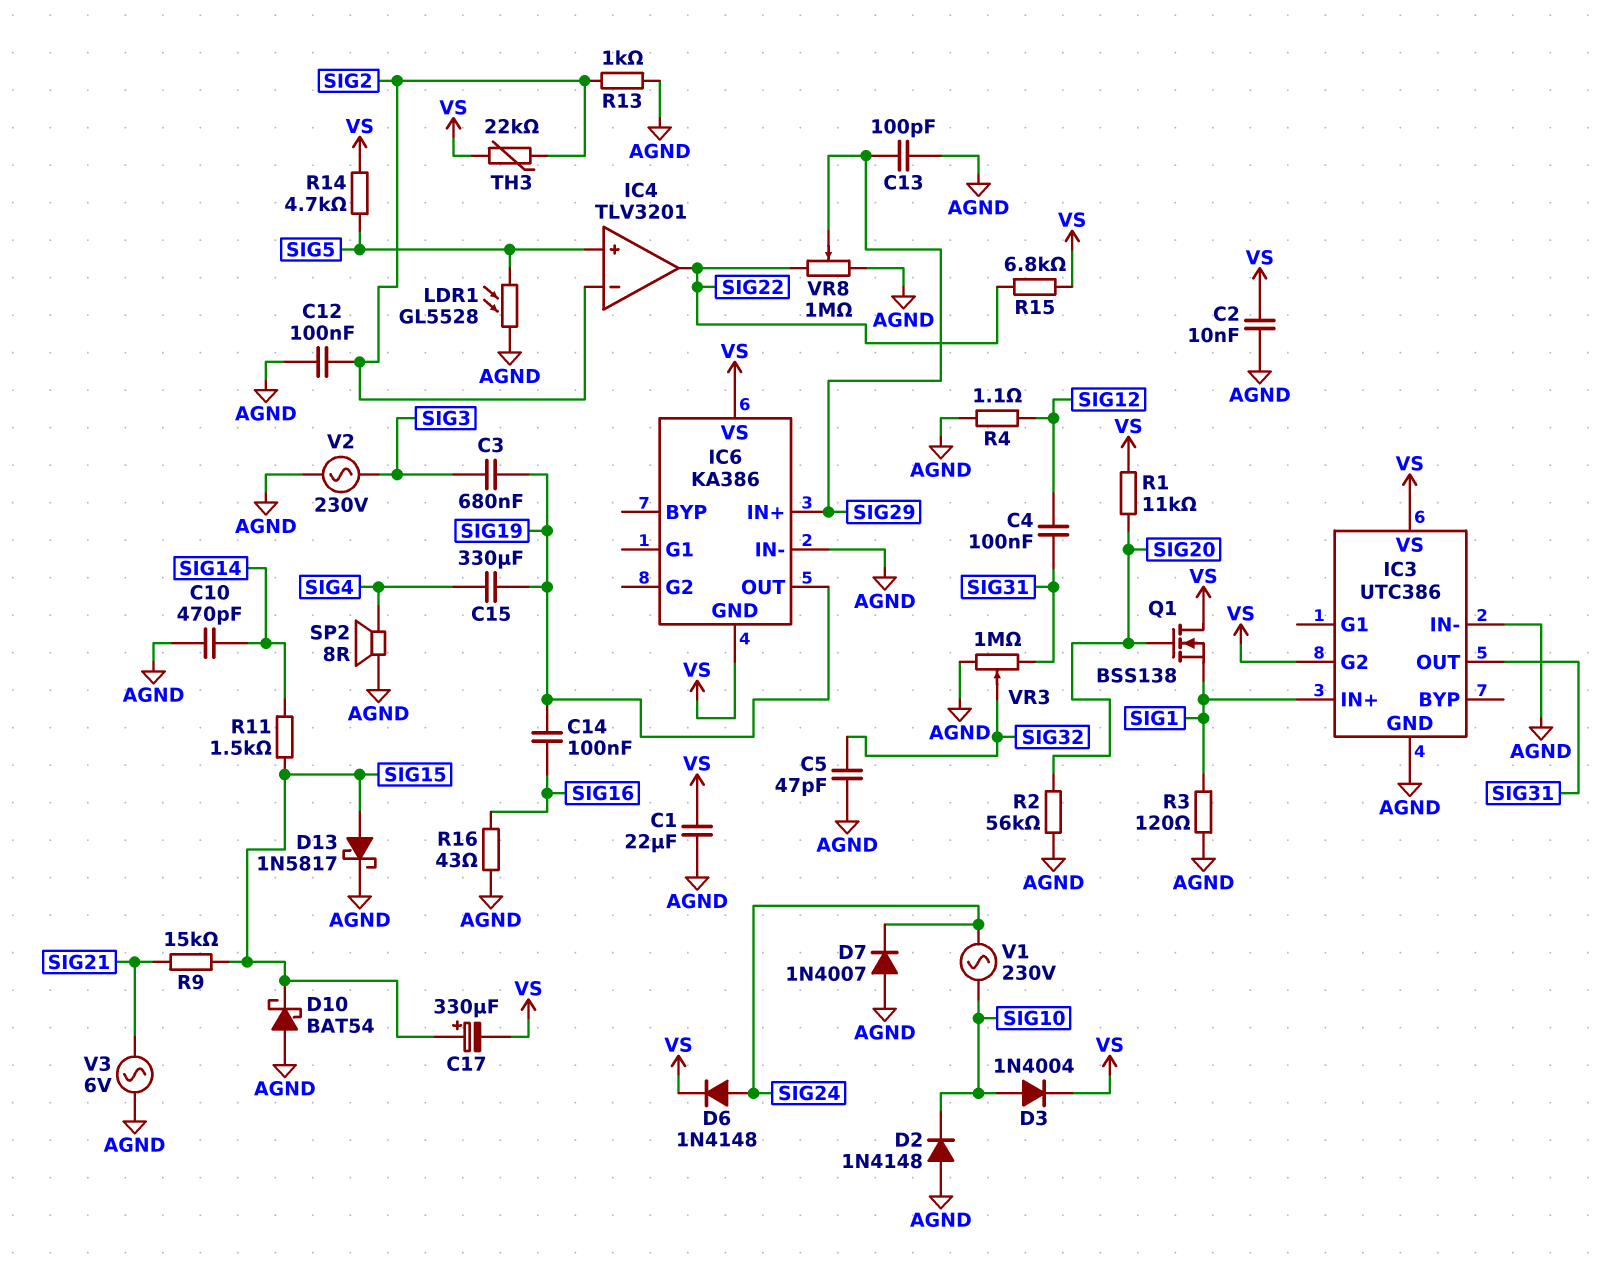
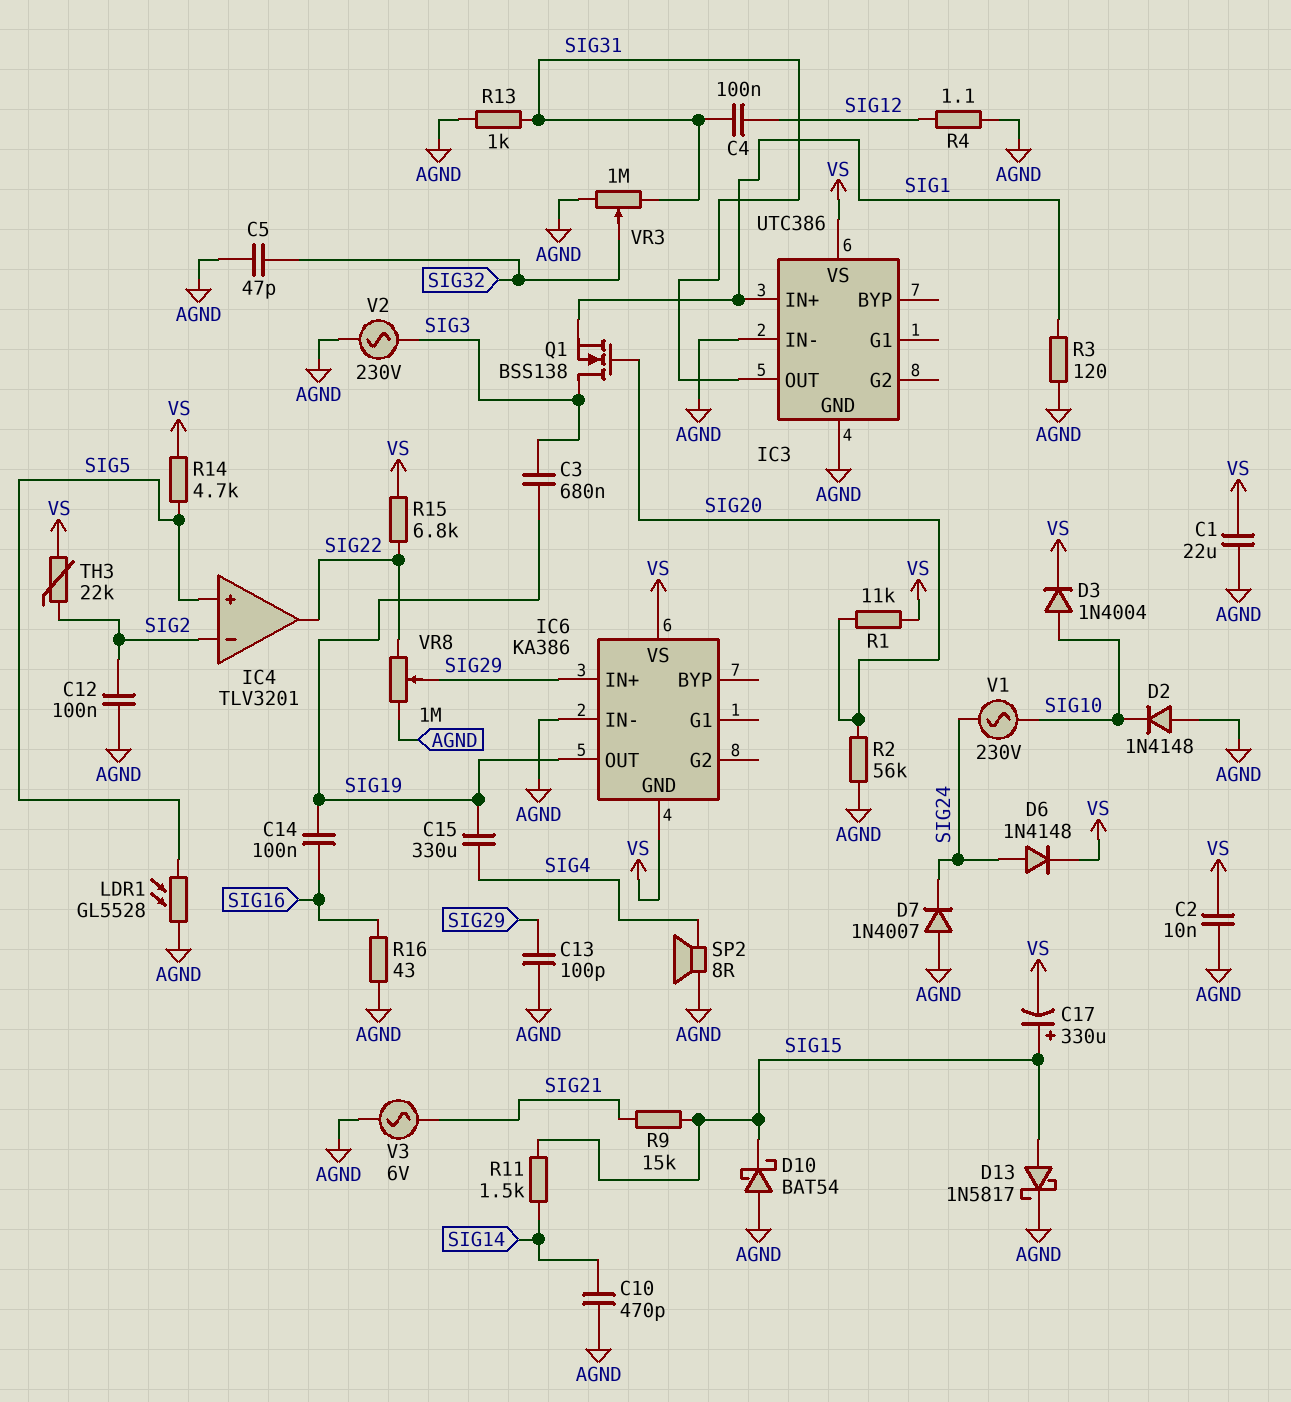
IC3 pin G2: VS -> none
Q1: NMOS BSS138 (G SIG20, D VS, S SIG1) -> NMOS BSS138 (G SIG20, D SIG3, S SIG1)
R13: 1k (AGND, SIG2) -> 1k (AGND, SIG31)

